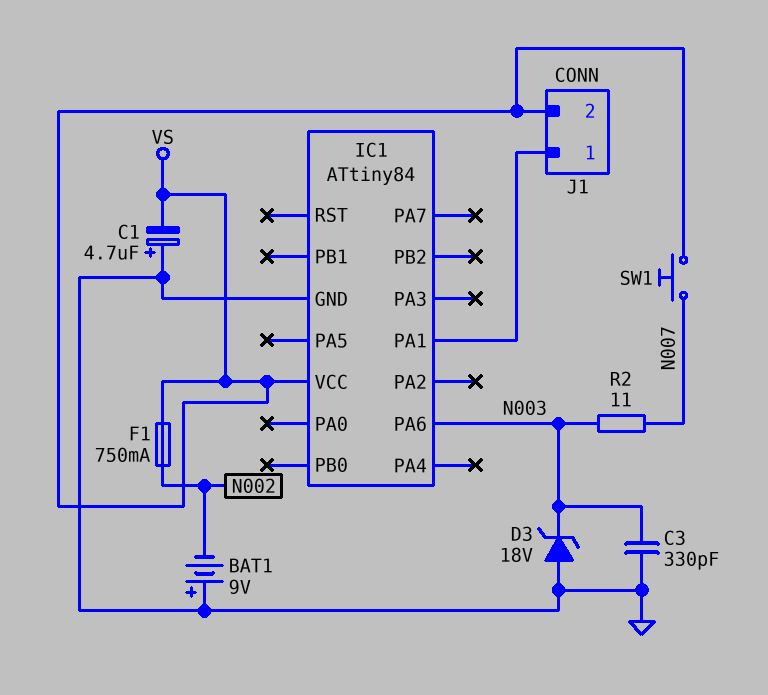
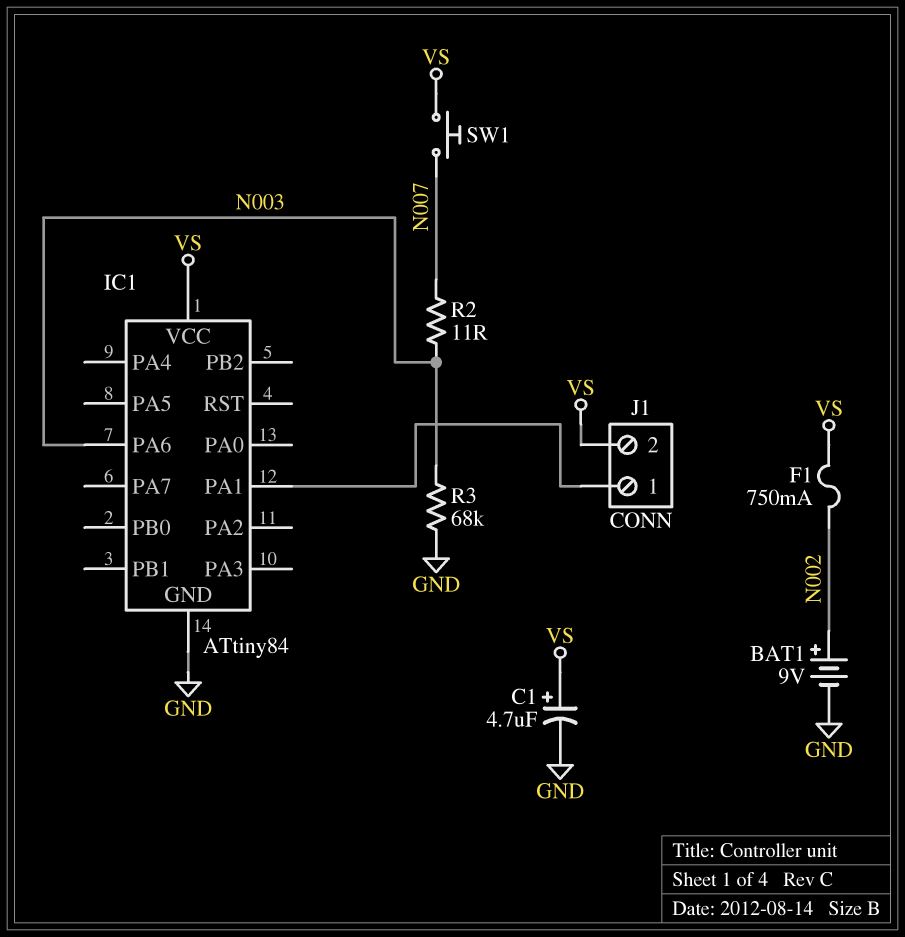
BAT1: 9V (plus GND, minus N002) -> 9V (plus N002, minus GND)
C1: 4.7uF (plus GND, minus VS) -> 4.7uF (plus VS, minus GND)
C3: 330pF (GND, N003) -> none
D3: zener 18V (A GND, K N003) -> none
R3: none -> 68k (GND, N003)

